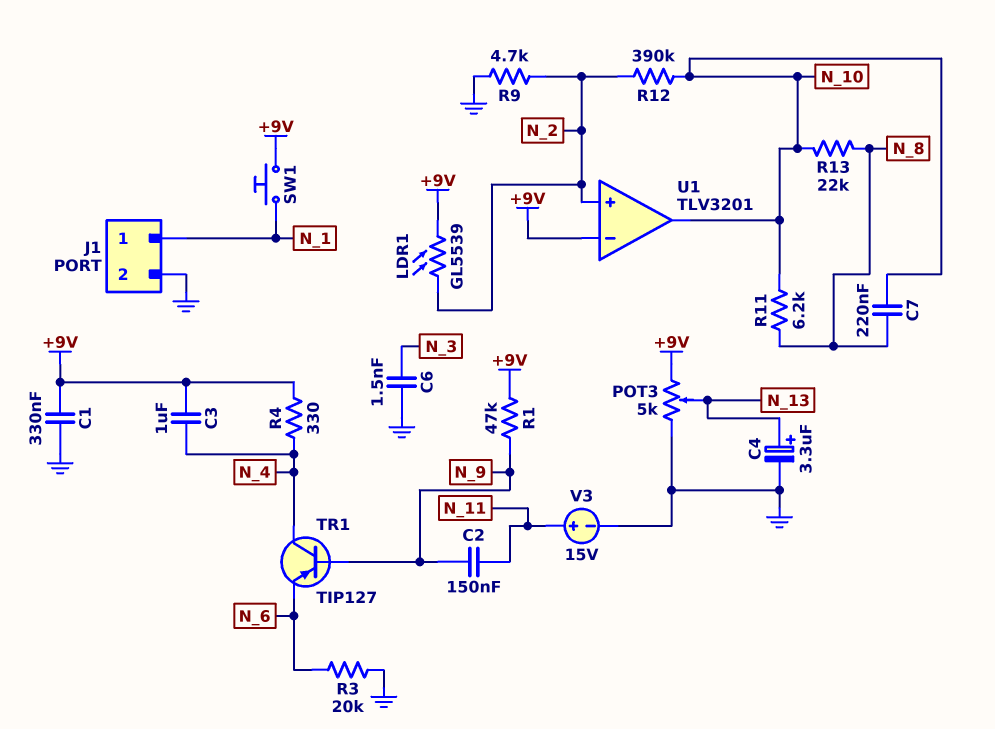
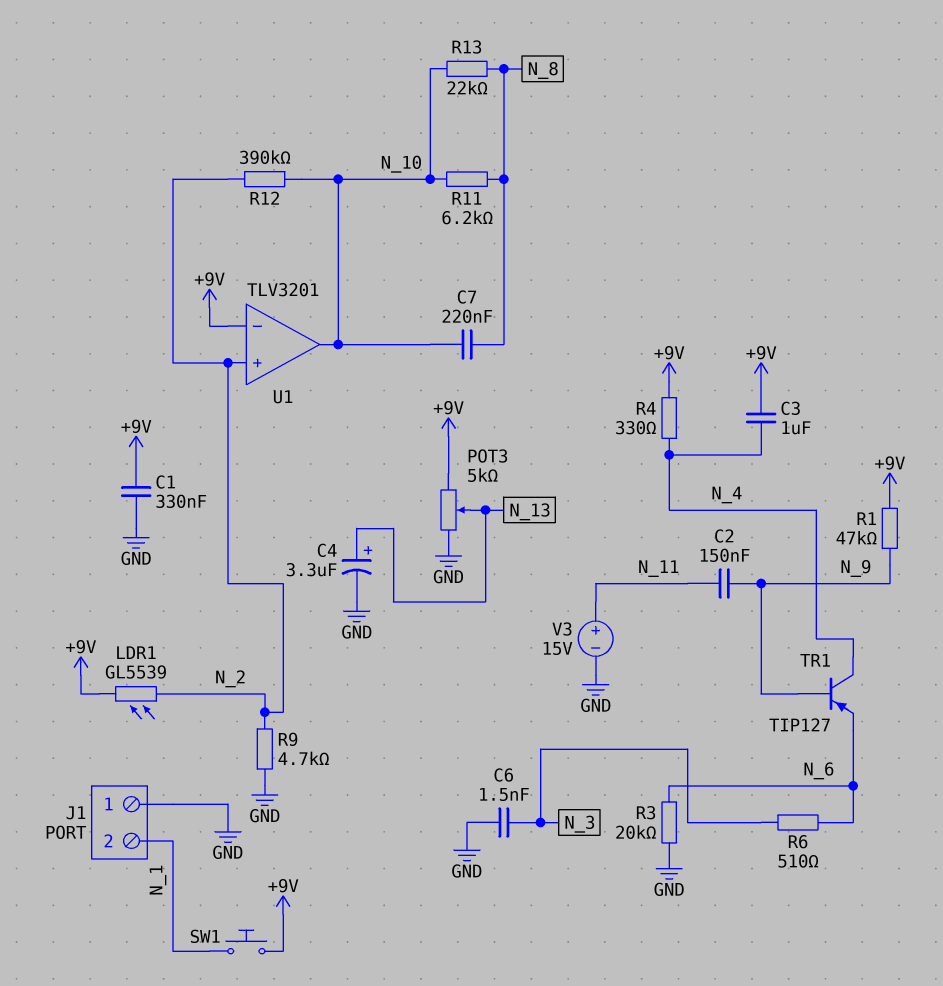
J1 pin 1: N_1 -> GND
J1 pin 2: GND -> N_1
R6: none -> 510 (N_3, N_6)

